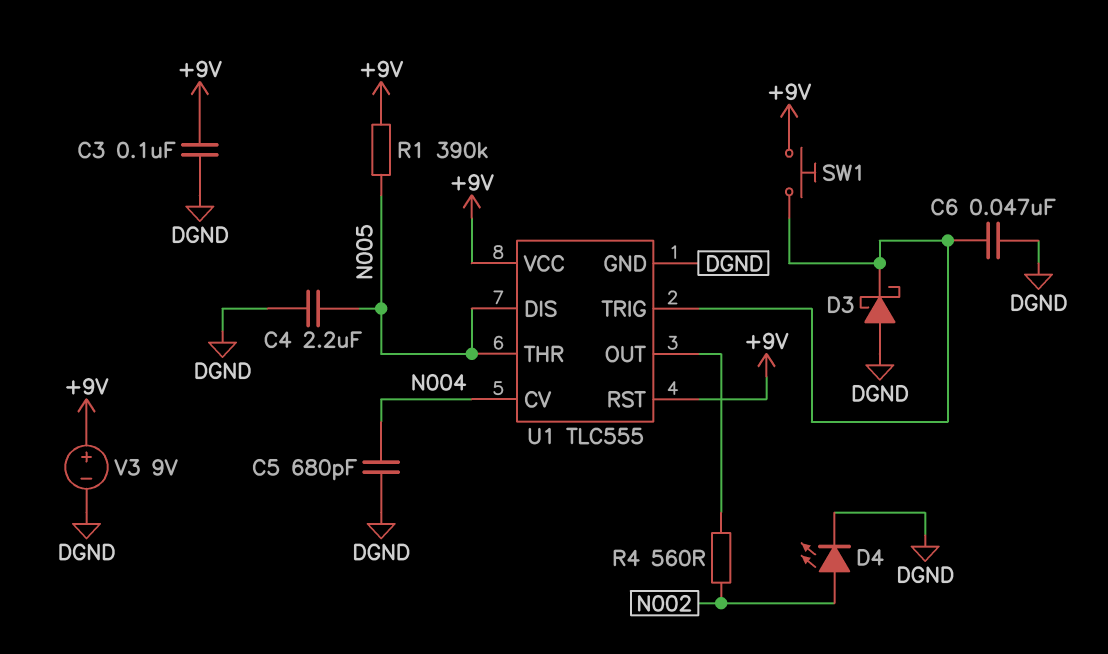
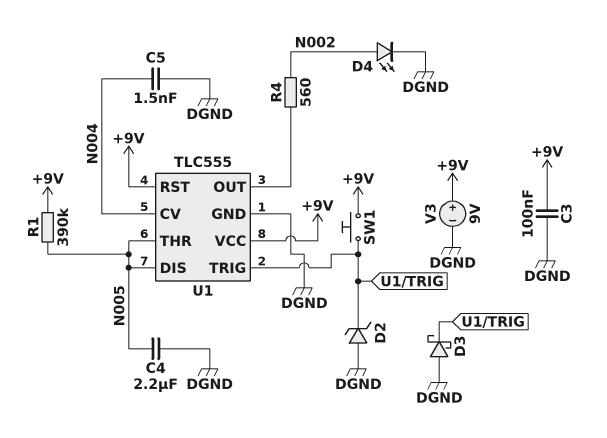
C5: 680pF (DGND, N004) -> 1.5nF (DGND, N004)
C6: 47nF (DGND, U1/TRIG) -> none
D2: none -> zener (A DGND, K U1/TRIG)

